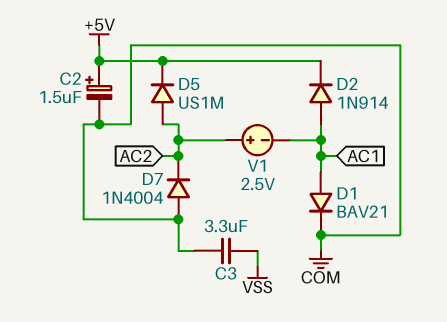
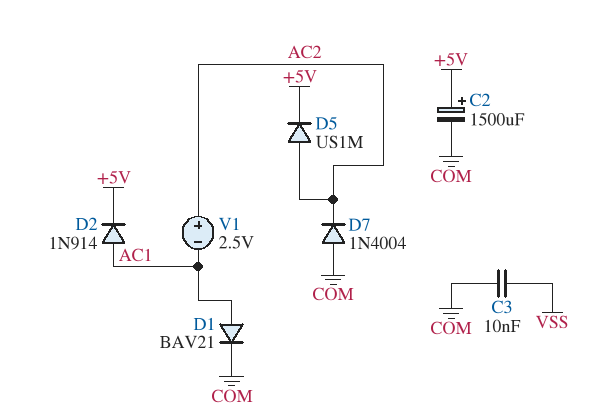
C2: 1.5uF (plus +5V, minus COM) -> 1500uF (plus +5V, minus COM)
C3: 3.3uF (COM, VSS) -> 10nF (COM, VSS)

